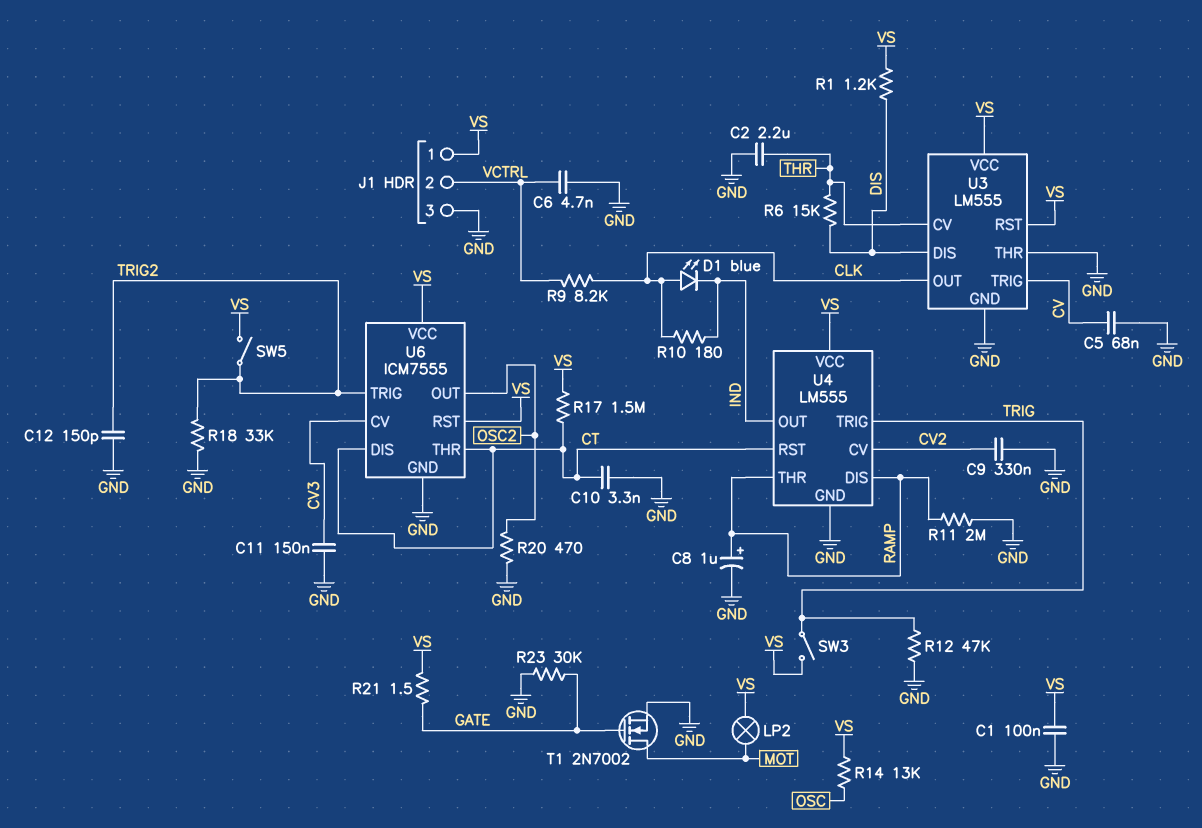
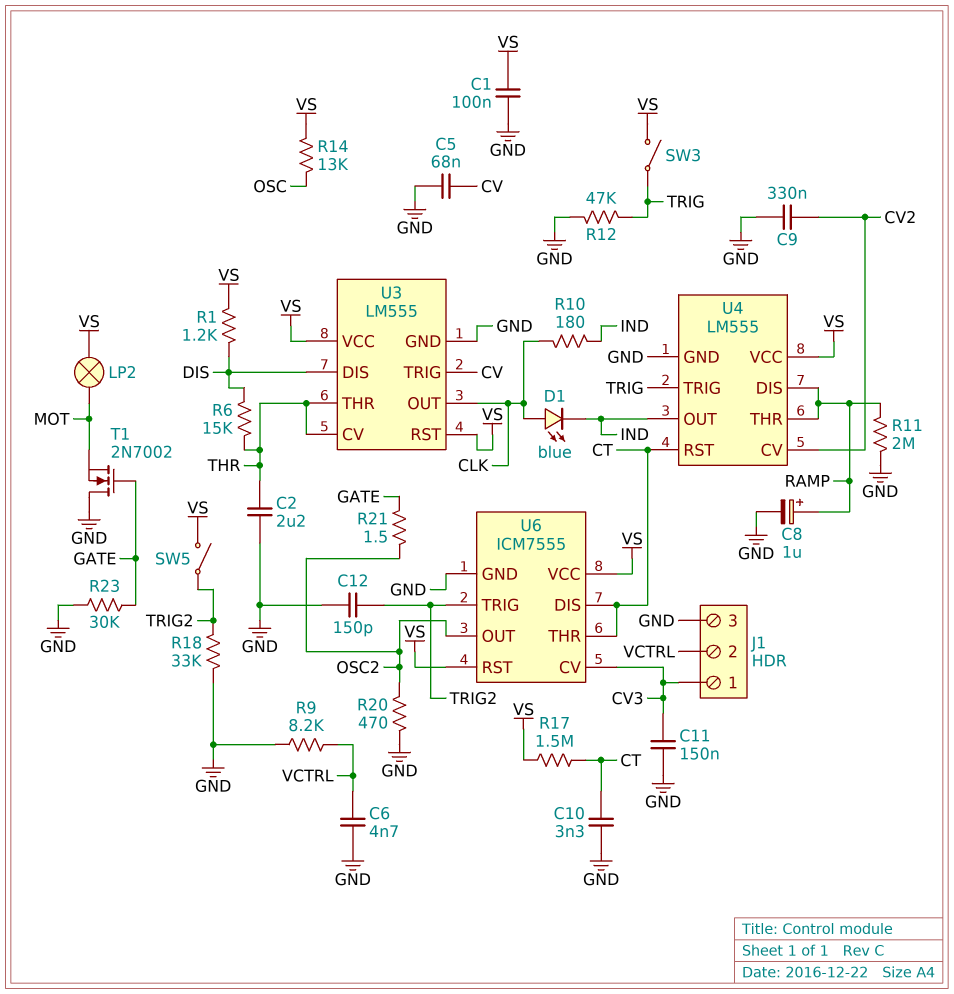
J1 pin 1: VS -> CV3
R9: 8.2k (CLK, VCTRL) -> 8.2k (GND, VCTRL)
R21: 1.5 (GATE, VS) -> 1.5 (GATE, OSC2)
T1: NMOS 2N7002 (G GATE, D MOT, S GND) -> NMOS 2N7002 (G GATE, D GND, S MOT)
U3 pin THR: GND -> THR

